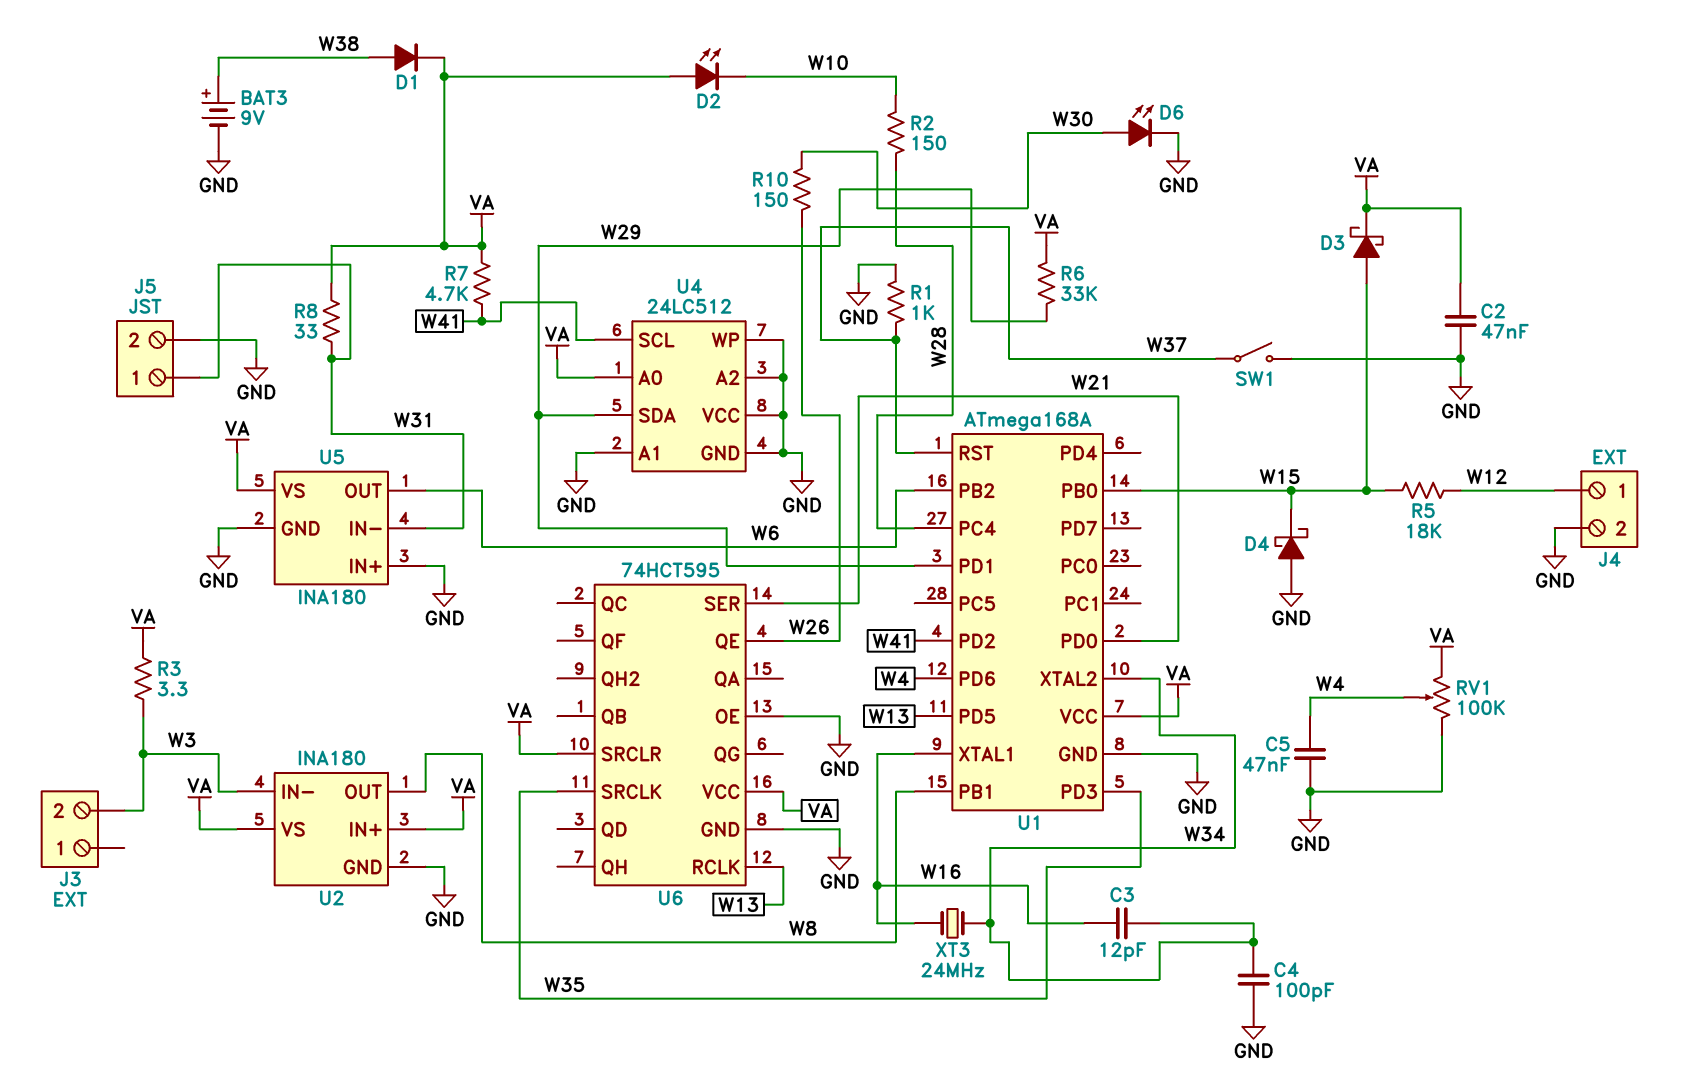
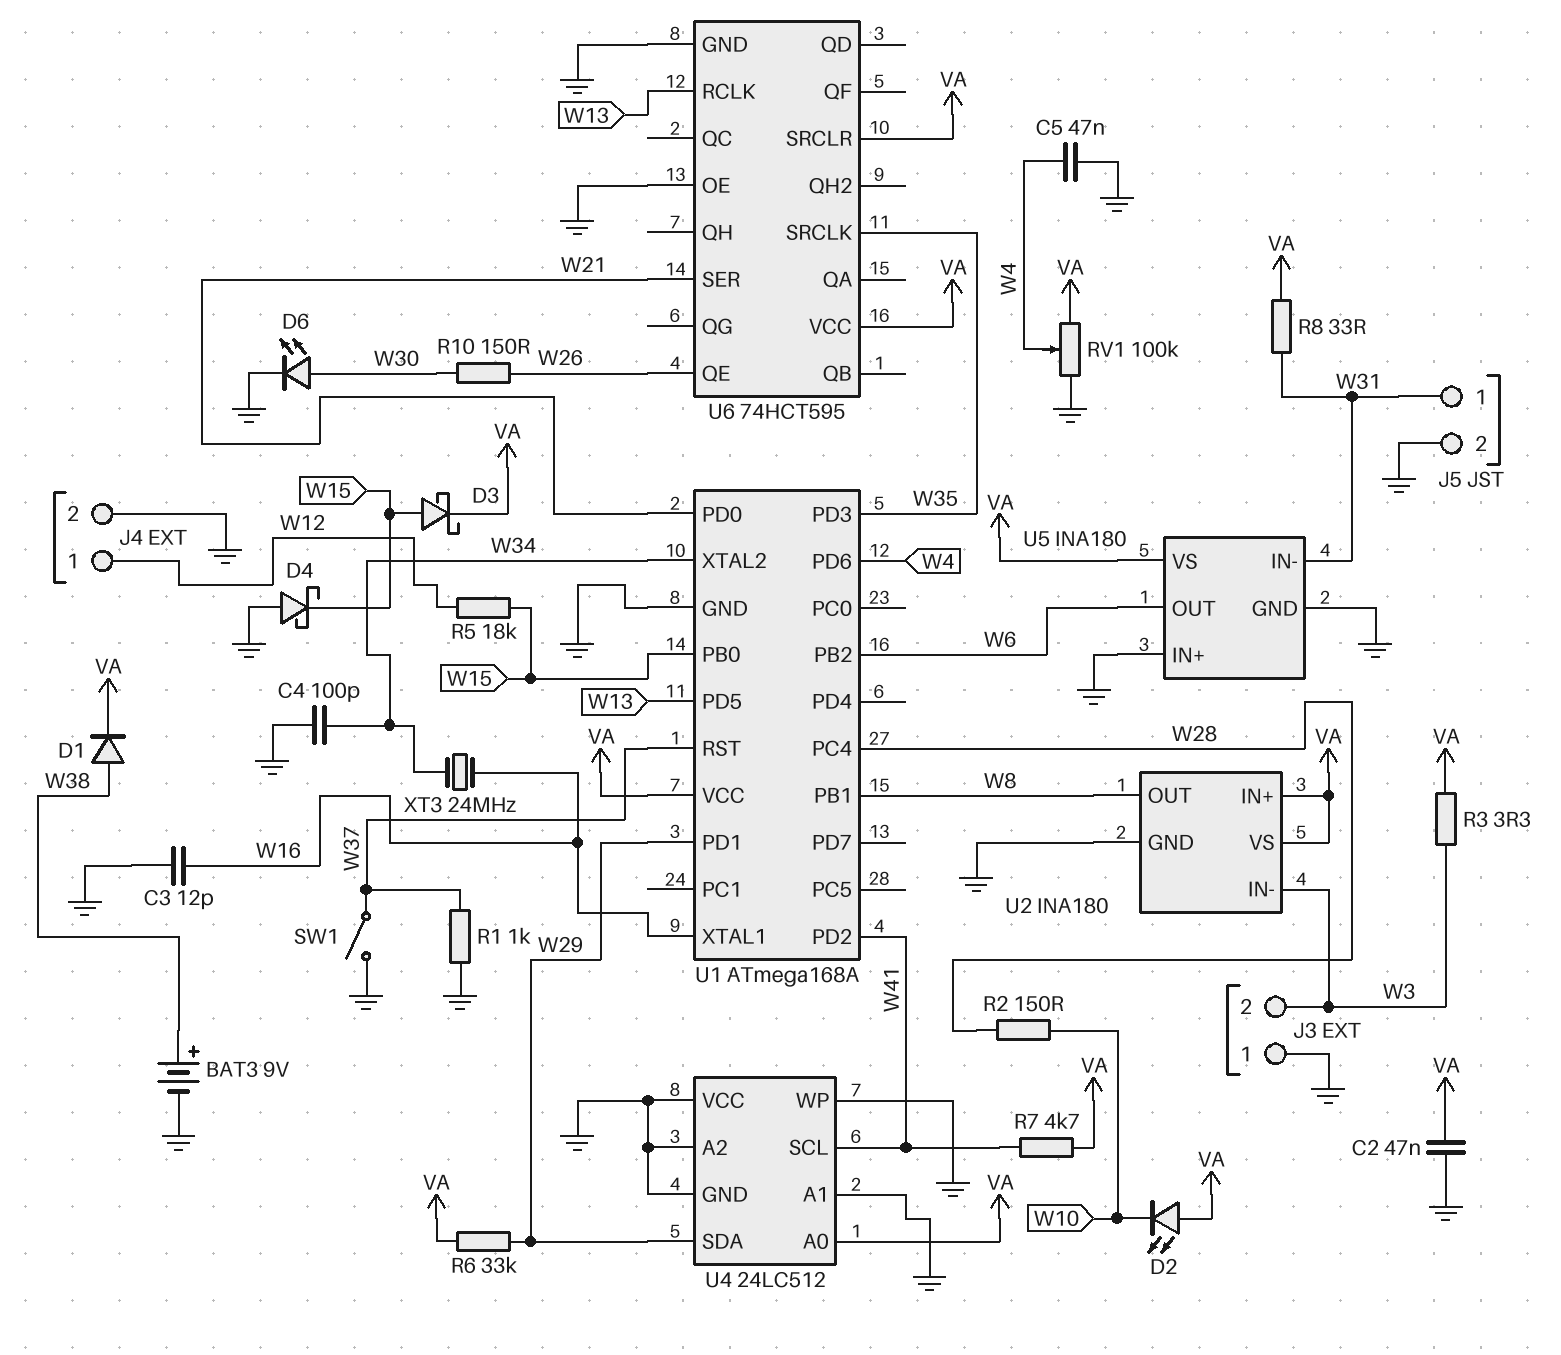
C3: 12pF (W16, W34) -> 12pF (GND, W16)
J3 pin 1: none -> GND

